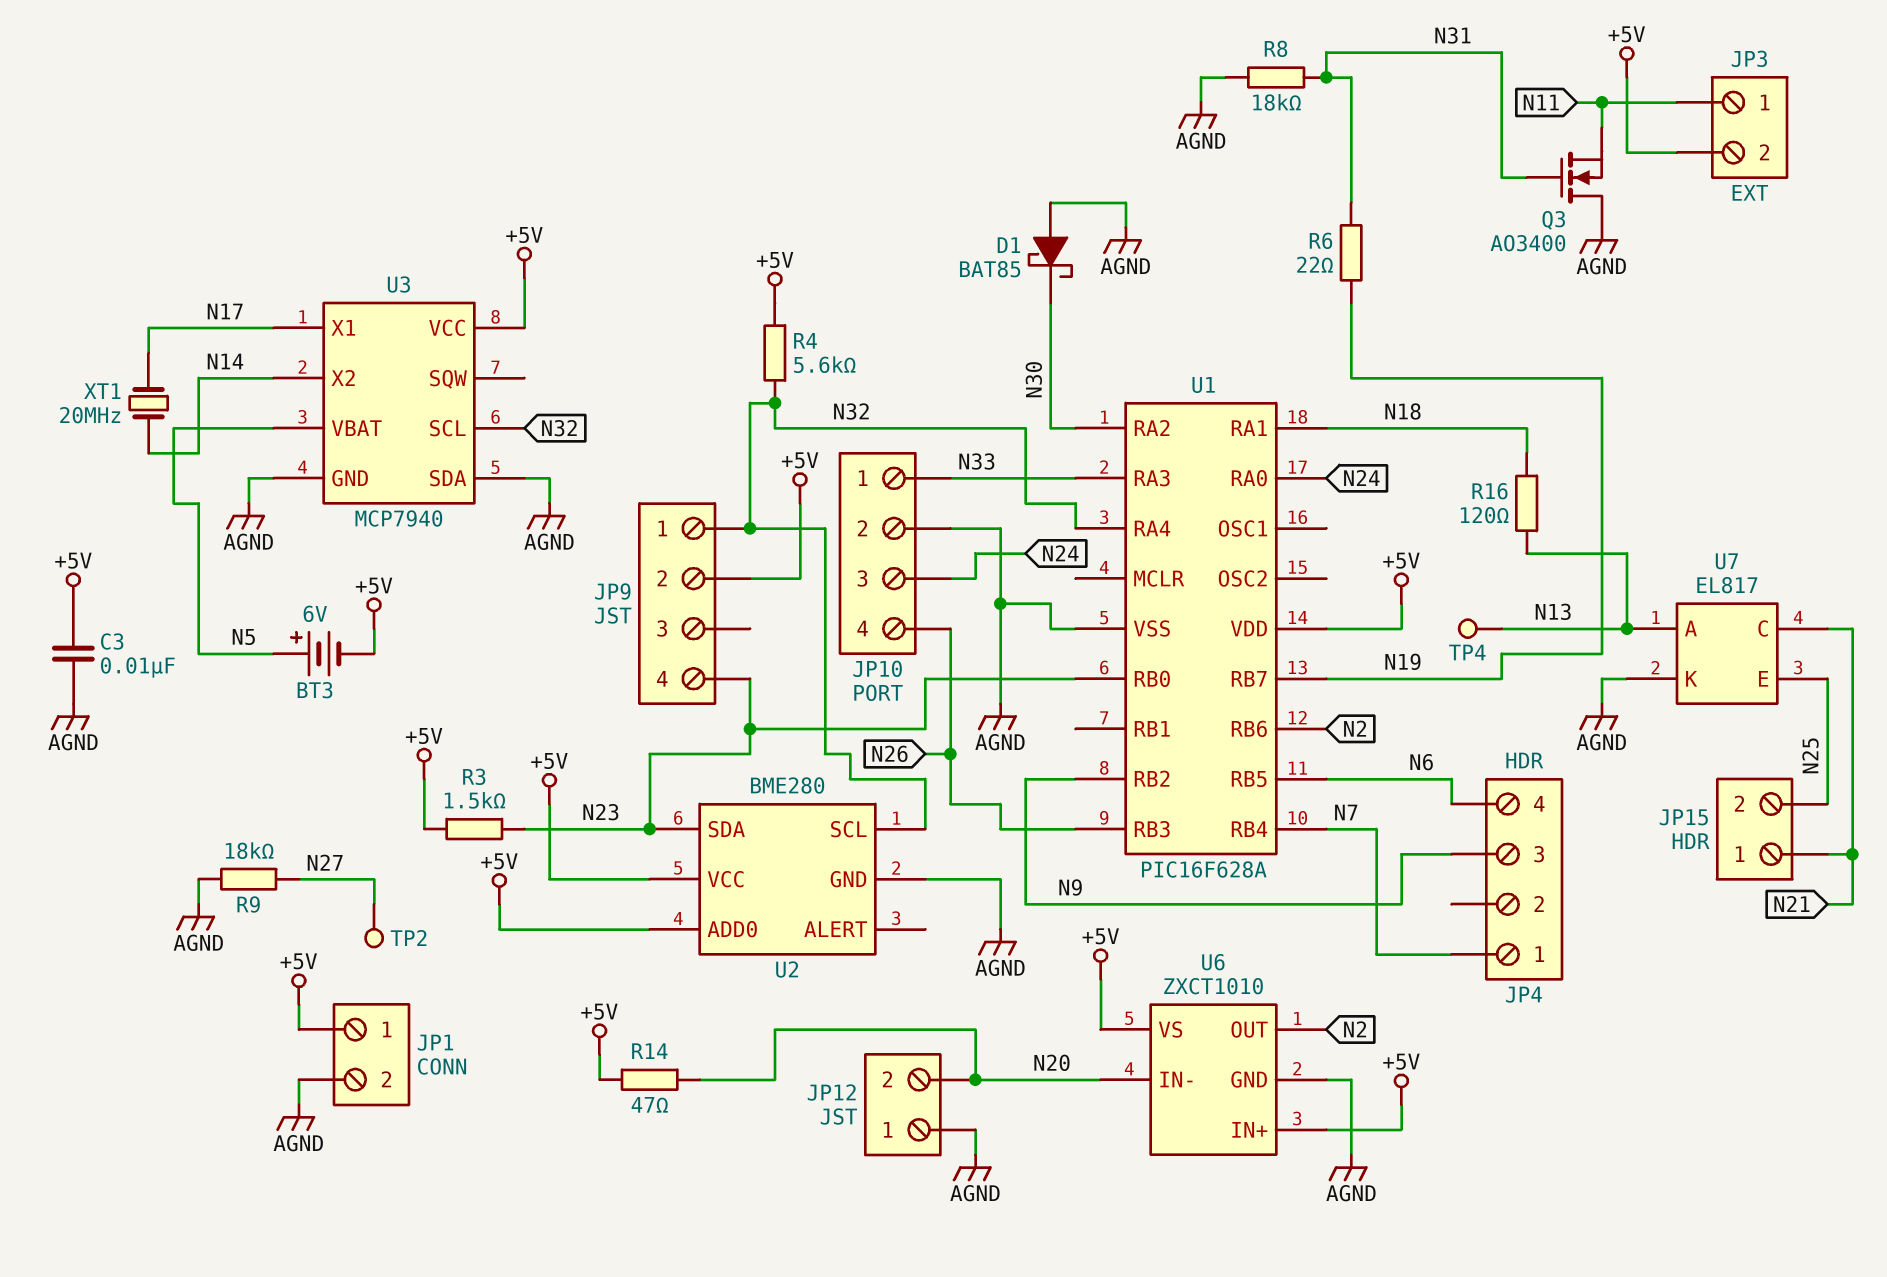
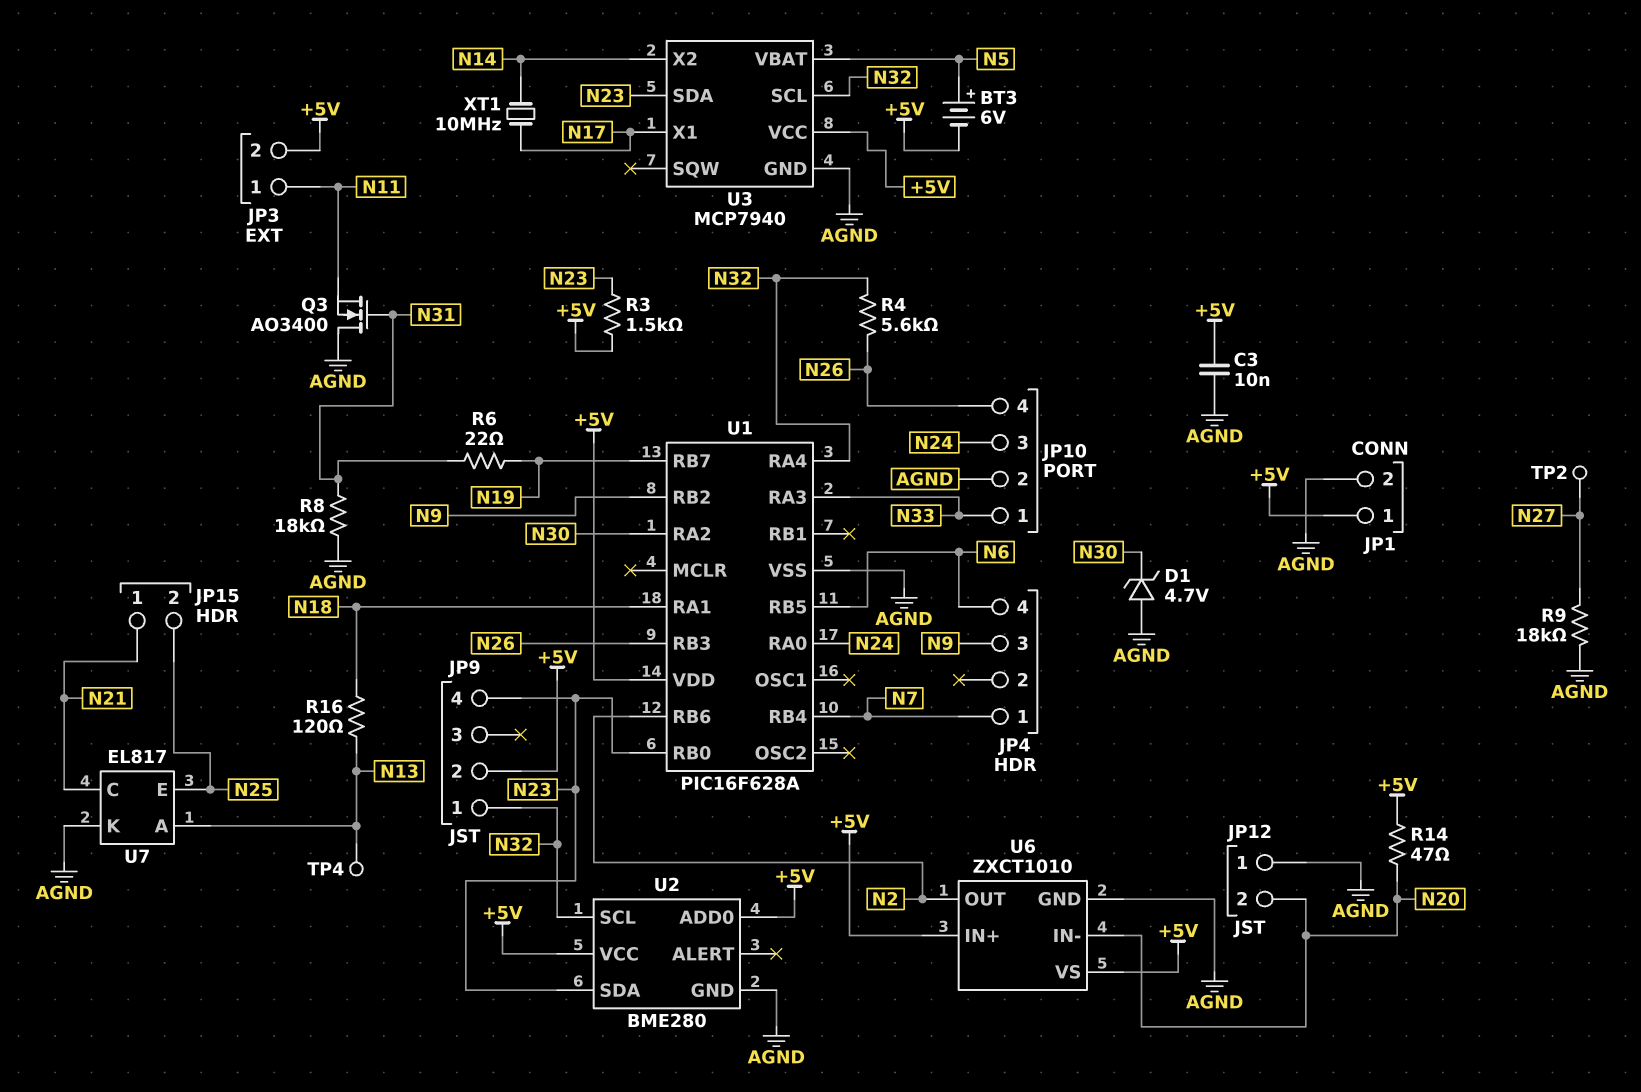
D1: schottky BAT85 (A AGND, K N30) -> zener 4.7V (A AGND, K N30)
R4: 5.6k (+5V, N32) -> 5.6k (N26, N32)
U3 pin SDA: AGND -> N23
XT1: 20MHz (N14, N17) -> 10MHz (N14, N17)

